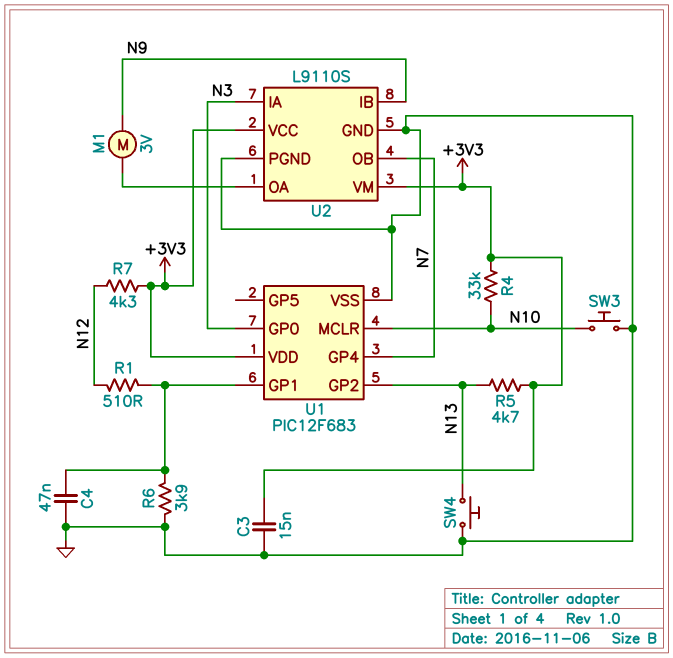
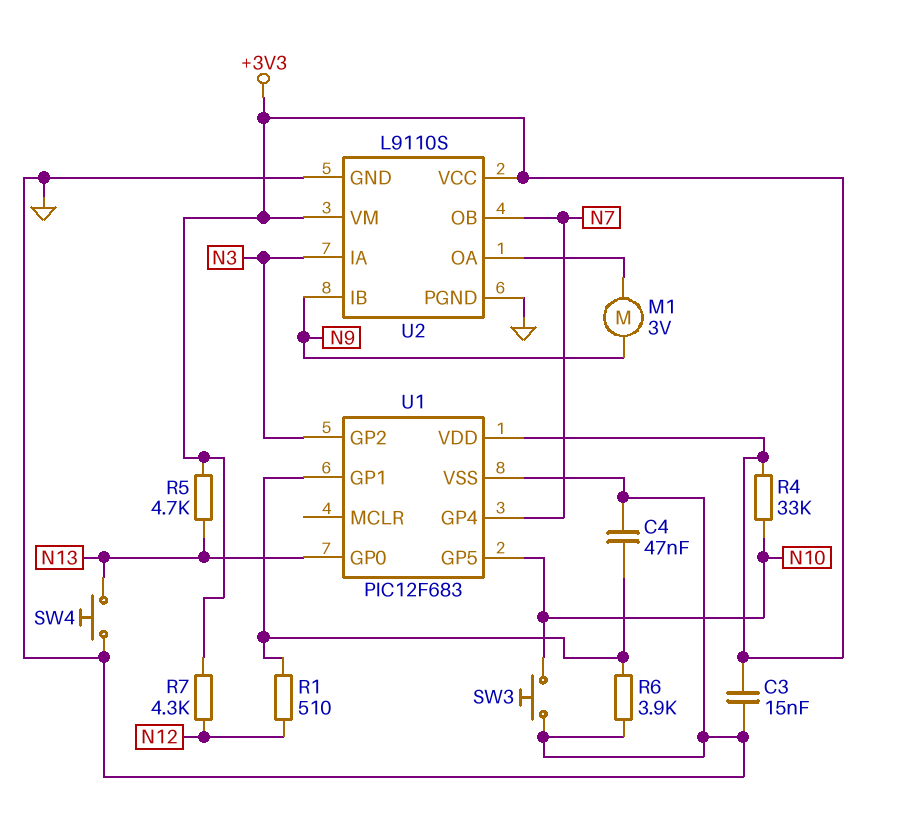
U1 pin GP0: N3 -> N13
U1 pin GP2: N13 -> N3
U1 pin GP5: none -> N10
U1 pin MCLR: N10 -> none

